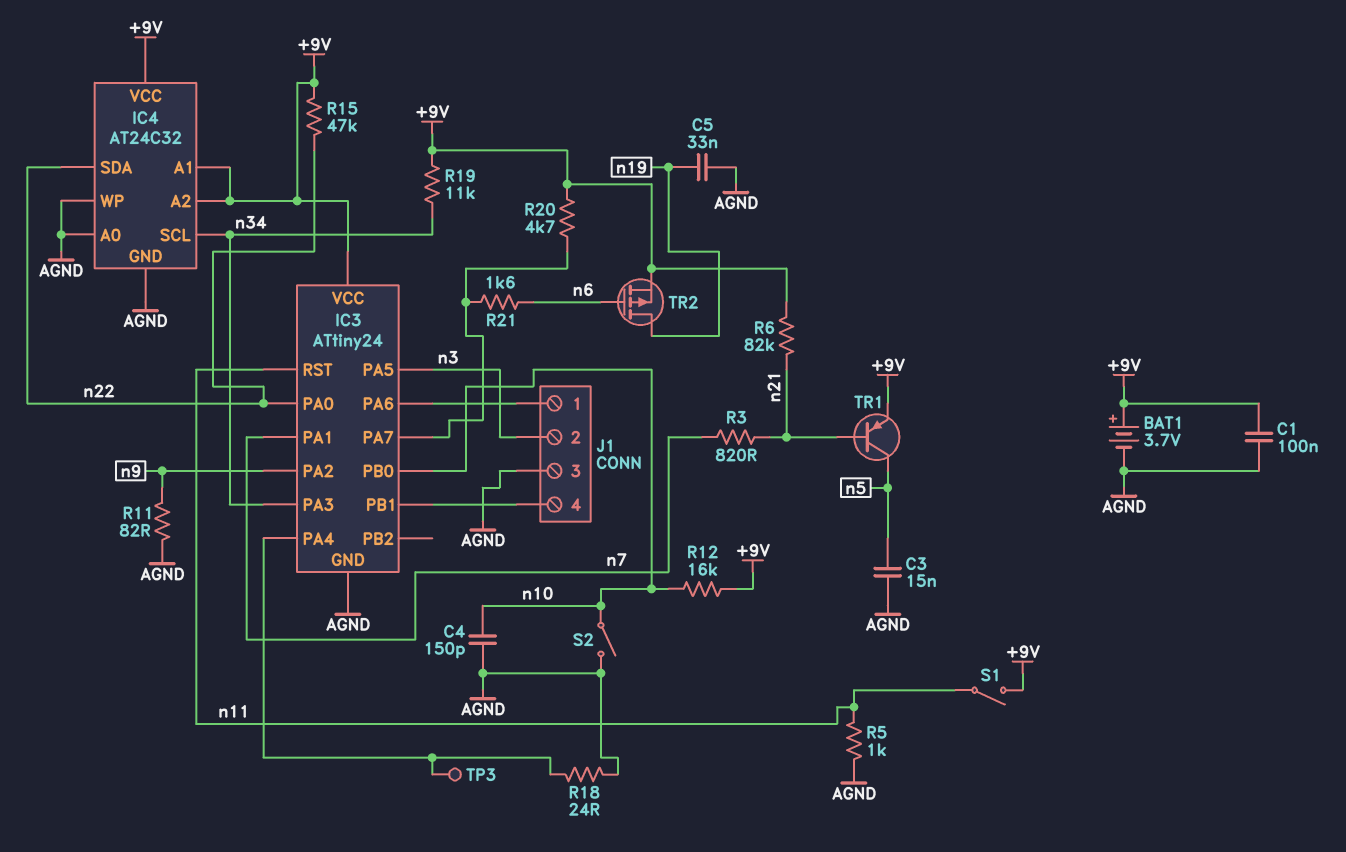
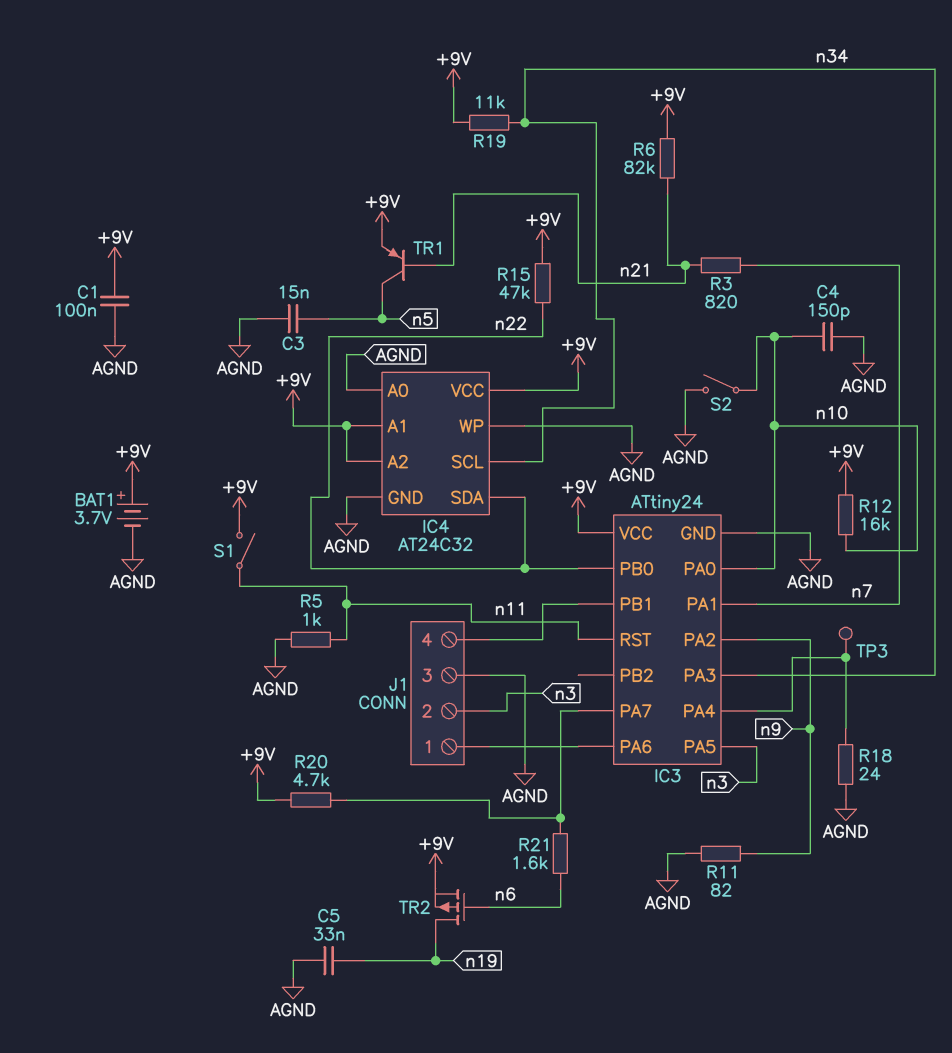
IC3 pin PA0: n22 -> n10
IC3 pin PB0: n10 -> n22

